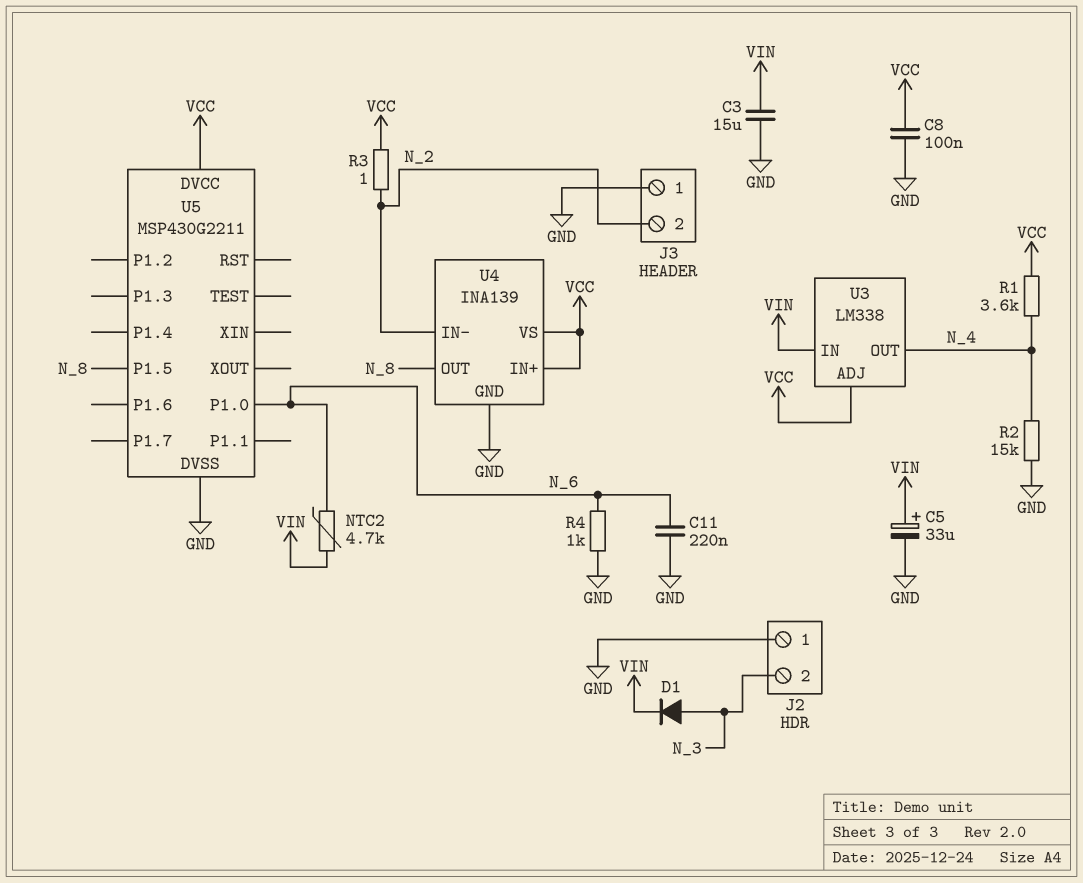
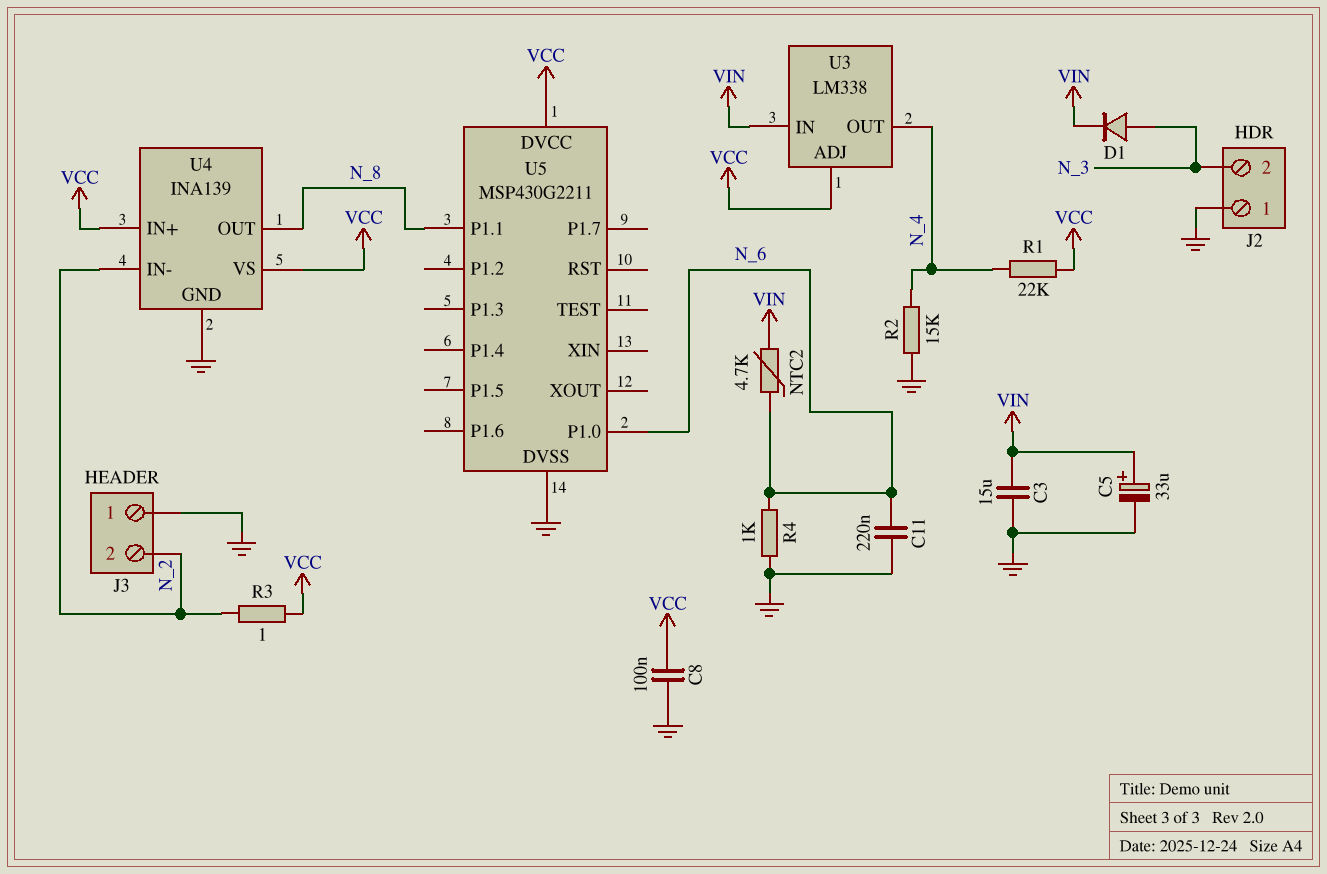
R1: 3.6k (N_4, VCC) -> 22k (N_4, VCC)
U5 pin P1.1: none -> N_8
U5 pin P1.5: N_8 -> none

